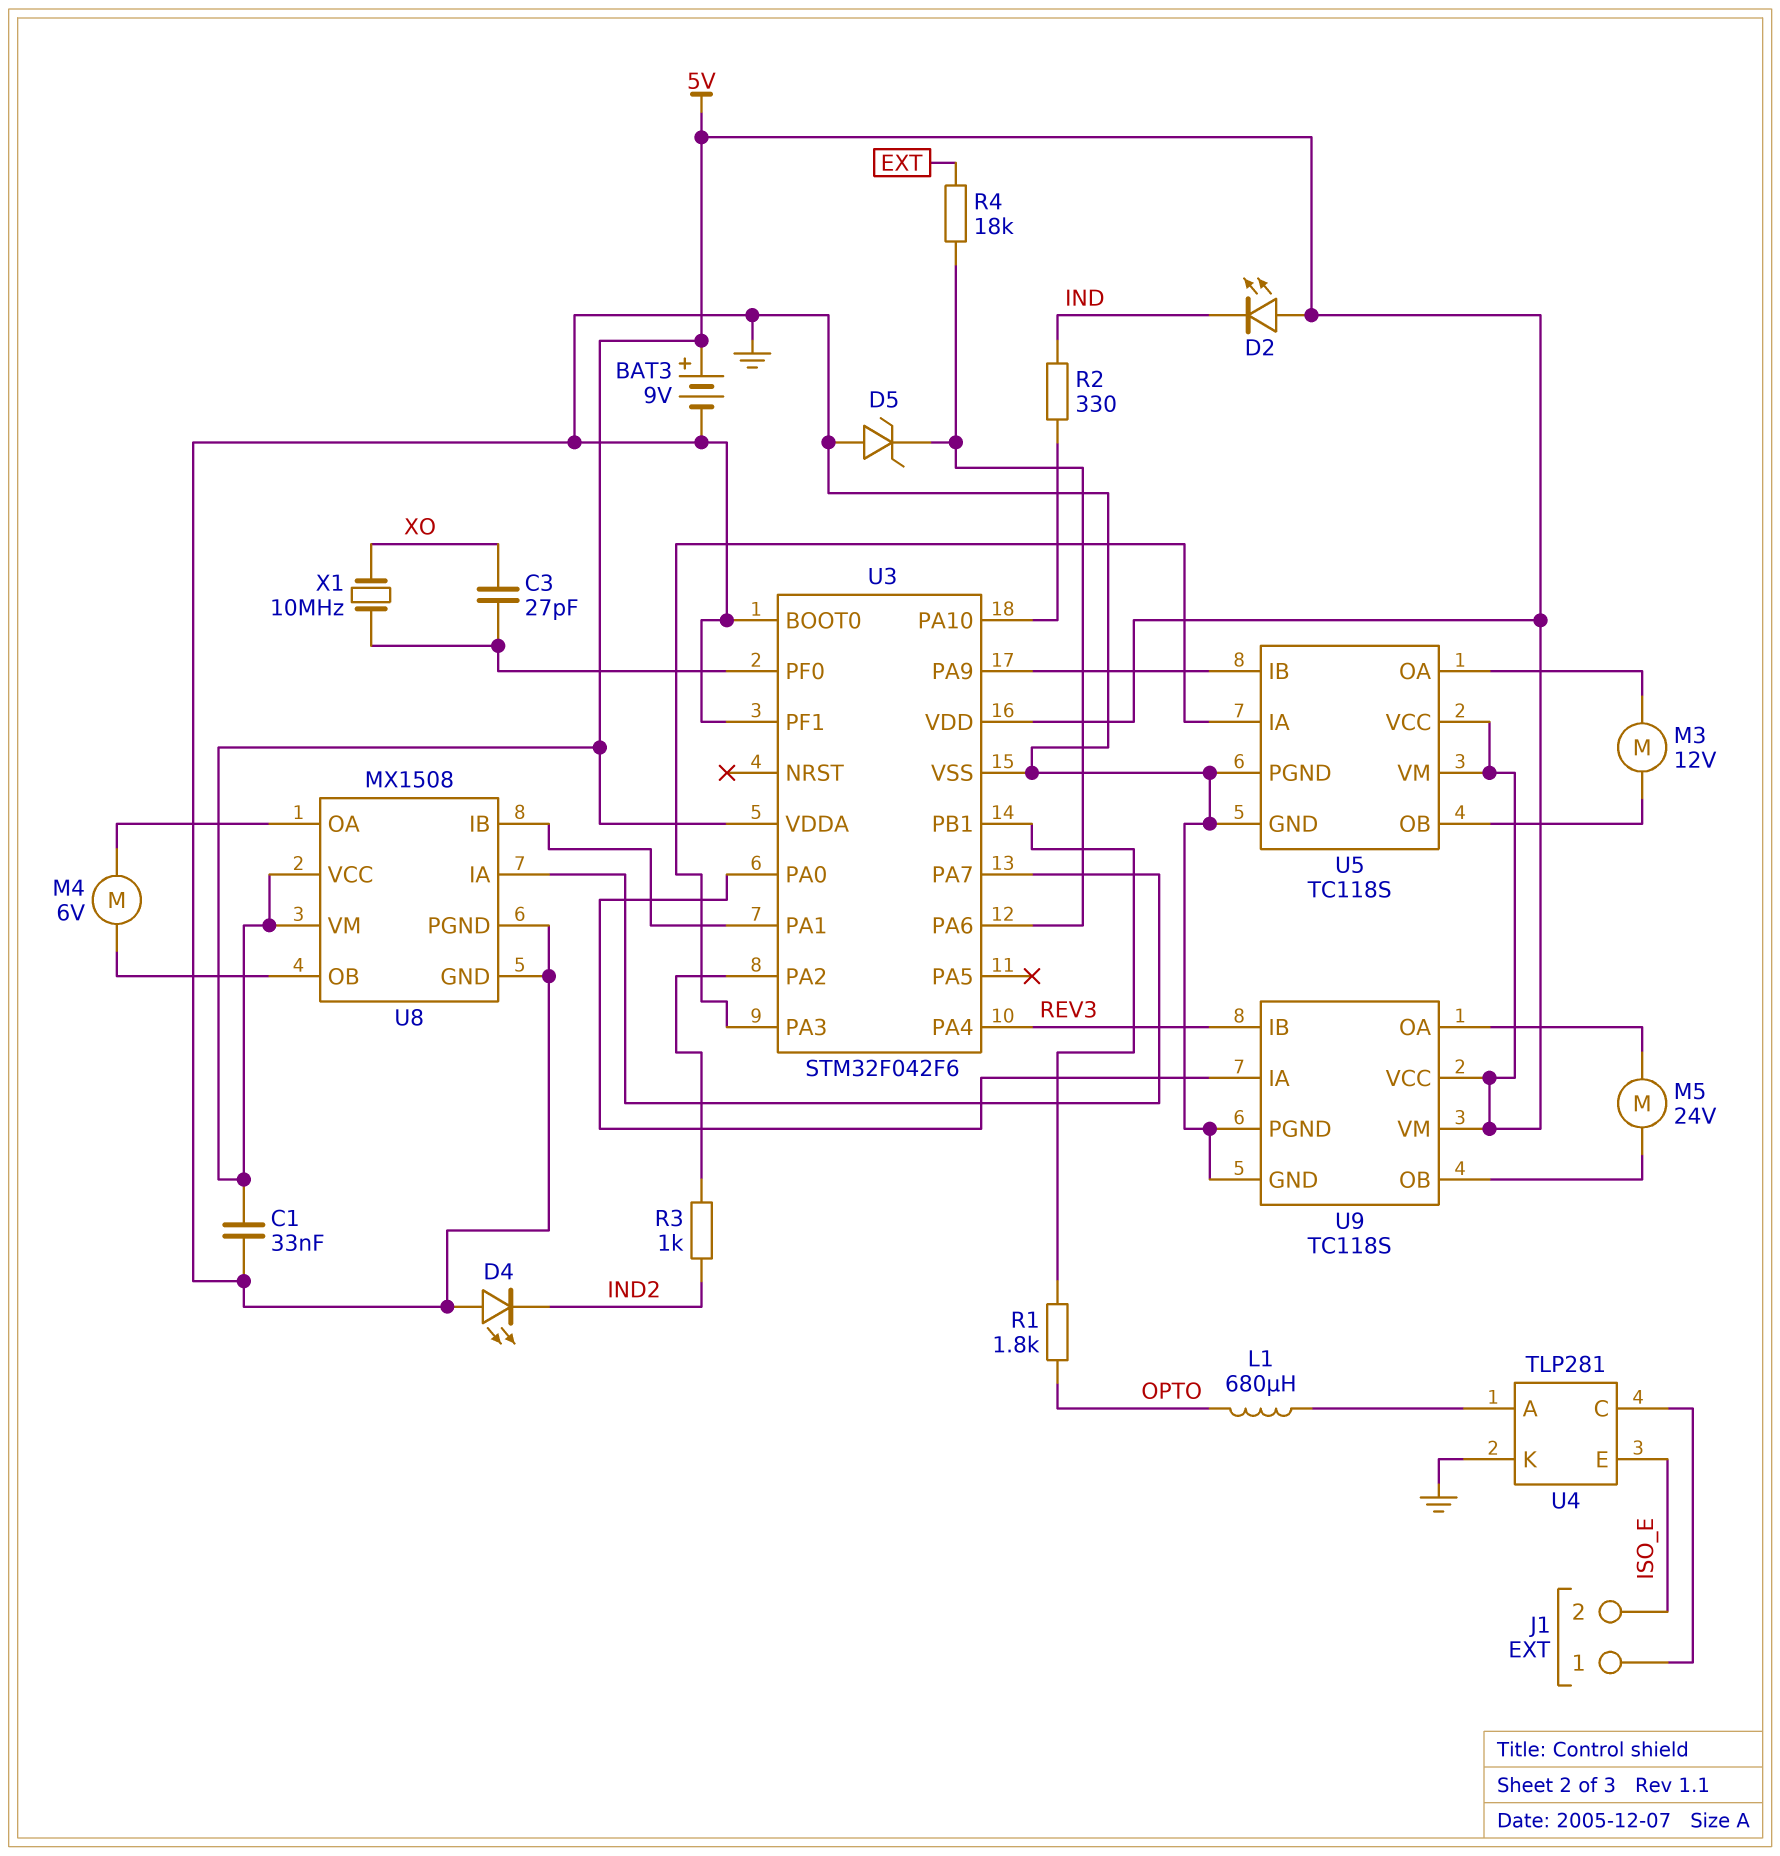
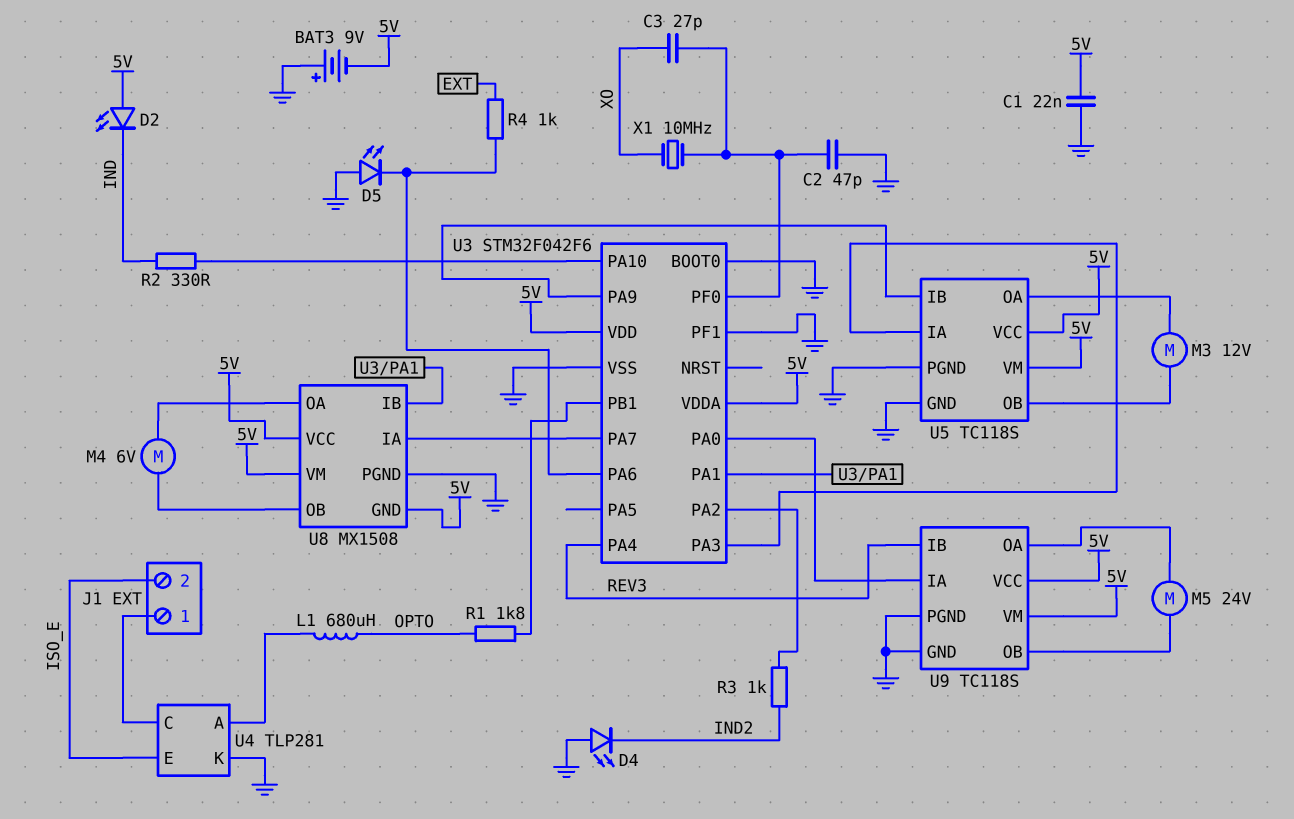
BAT3: 9V (plus 5V, minus GND) -> 9V (plus GND, minus 5V)
C1: 33nF (5V, GND) -> 22nF (5V, GND)
C2: none -> 47pF (GND, U3/PF0)
D5: zener (A GND, K U3/PA6) -> LED (A GND, K U3/PA6)
R4: 18k (EXT, U3/PA6) -> 1k (EXT, U3/PA6)
U8 pin GND: GND -> 5V

